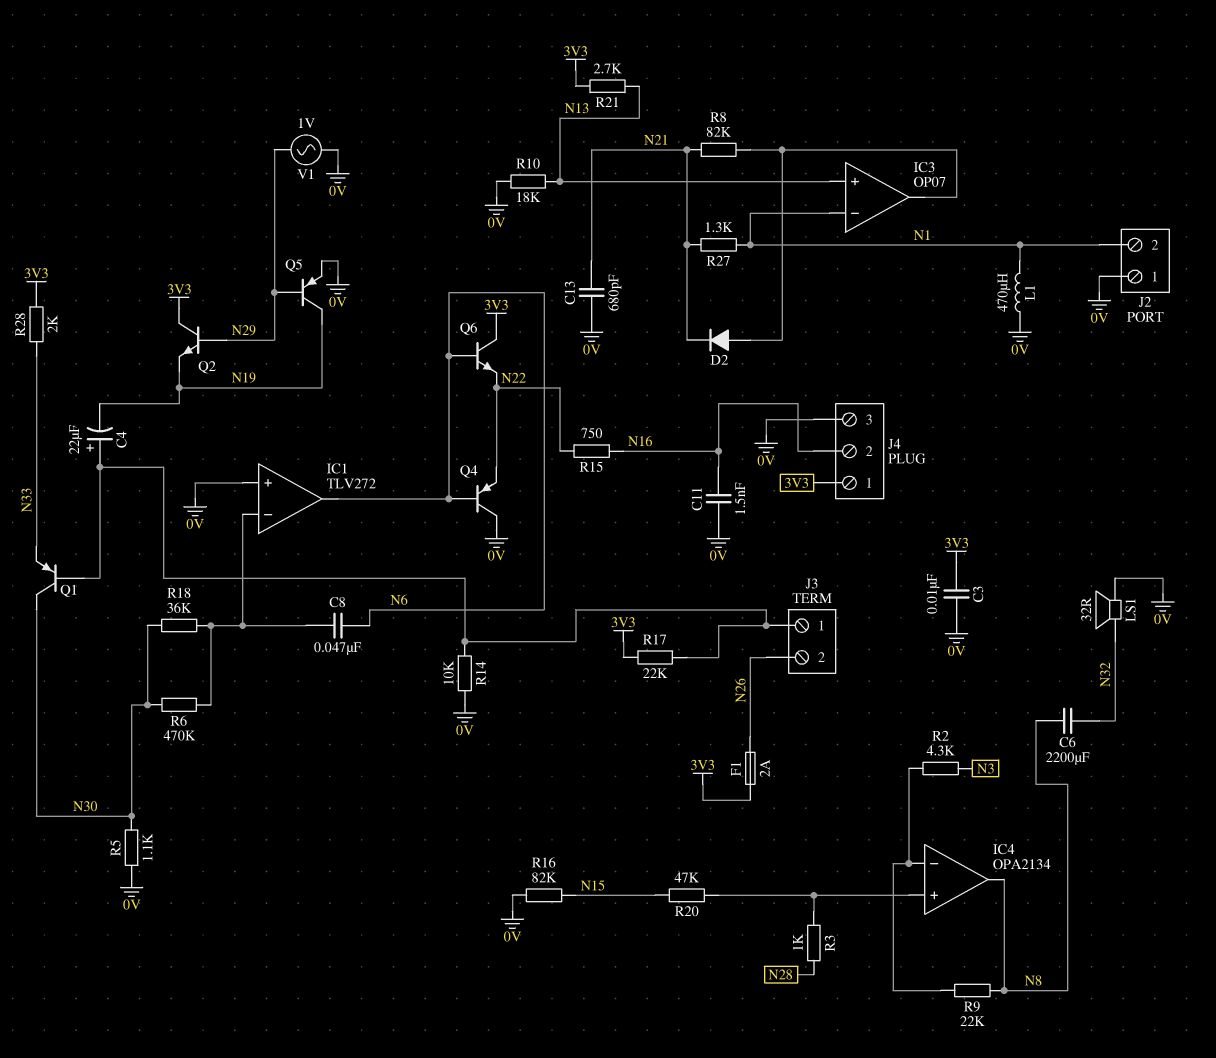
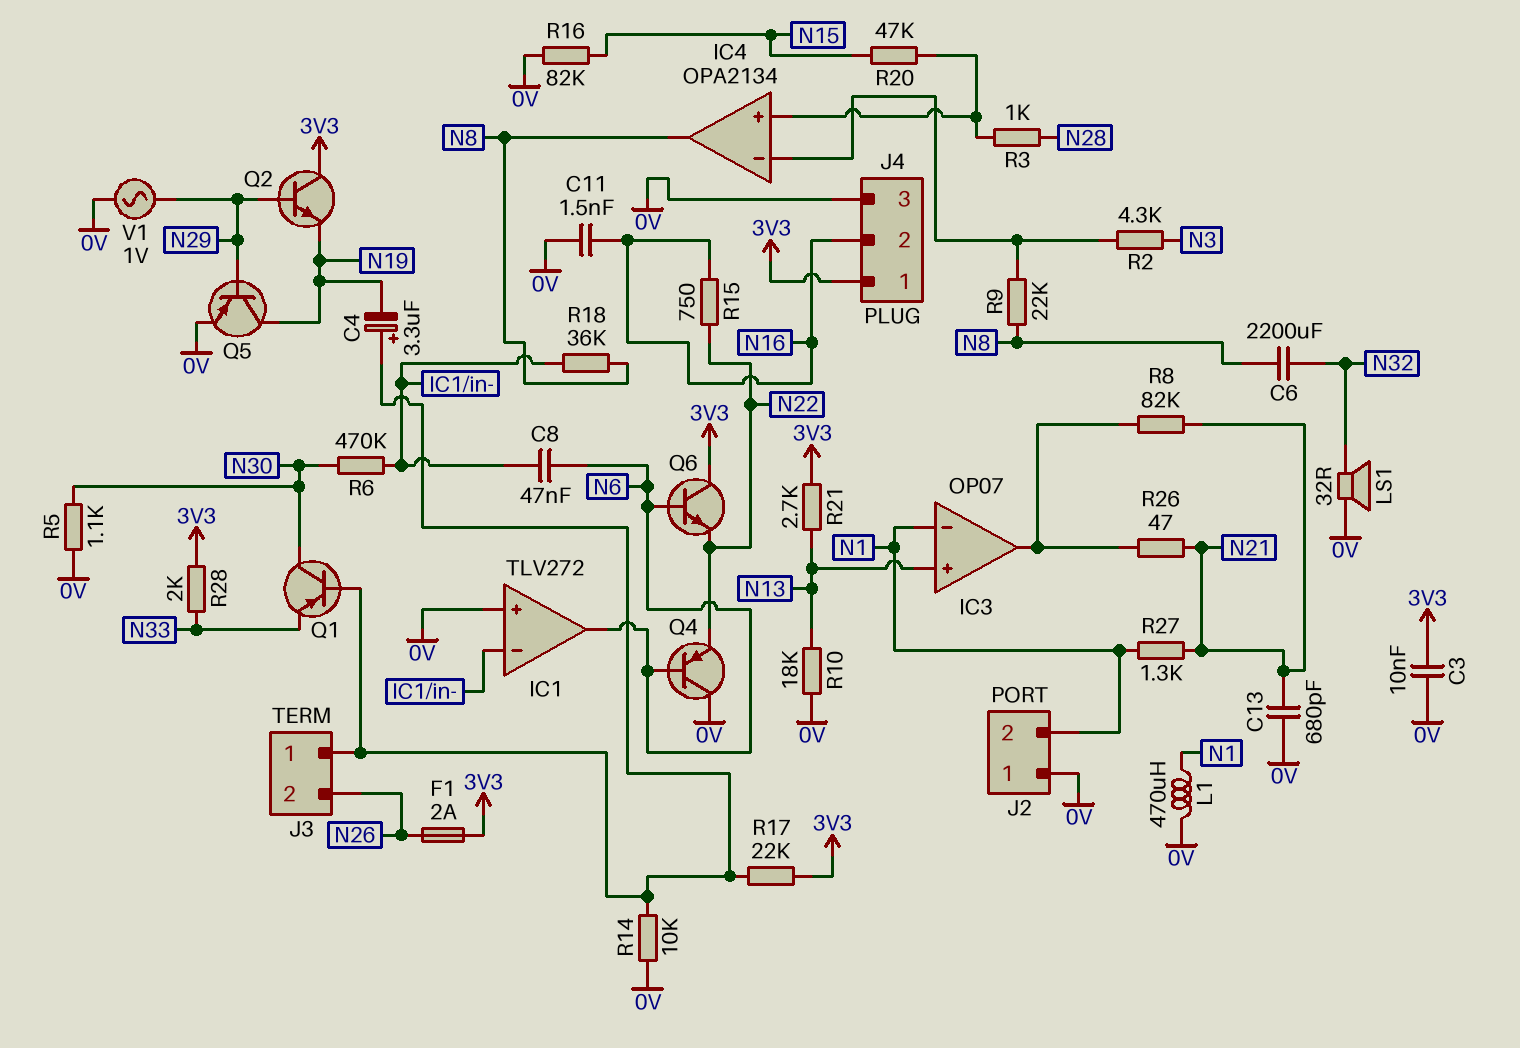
C4: 22uF (plus J3/1, minus N19) -> 3.3uF (plus J3/1, minus N19)
D2: diode (A IC3/out, K N21) -> none
R18: 36k (IC1/in-, N30) -> 36k (IC1/in-, N8)
R26: none -> 47 (IC3/out, N21)

